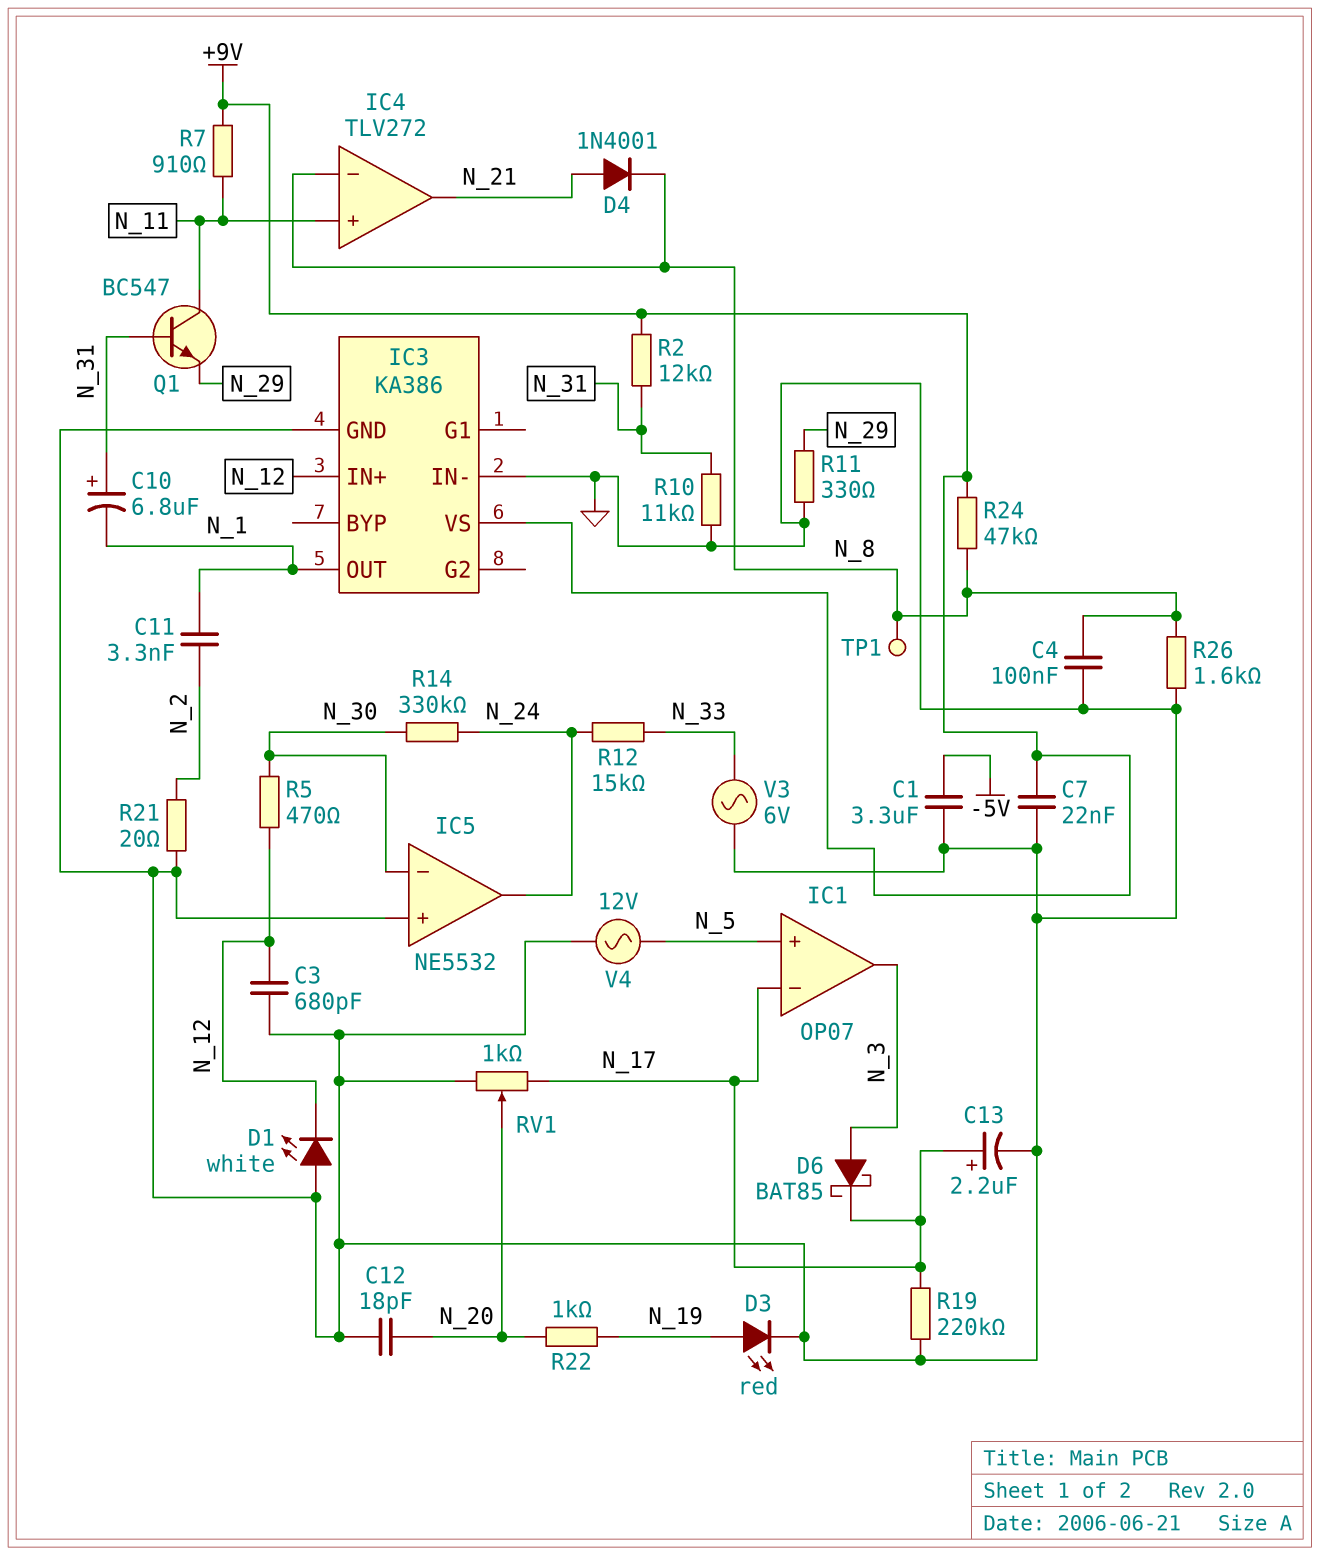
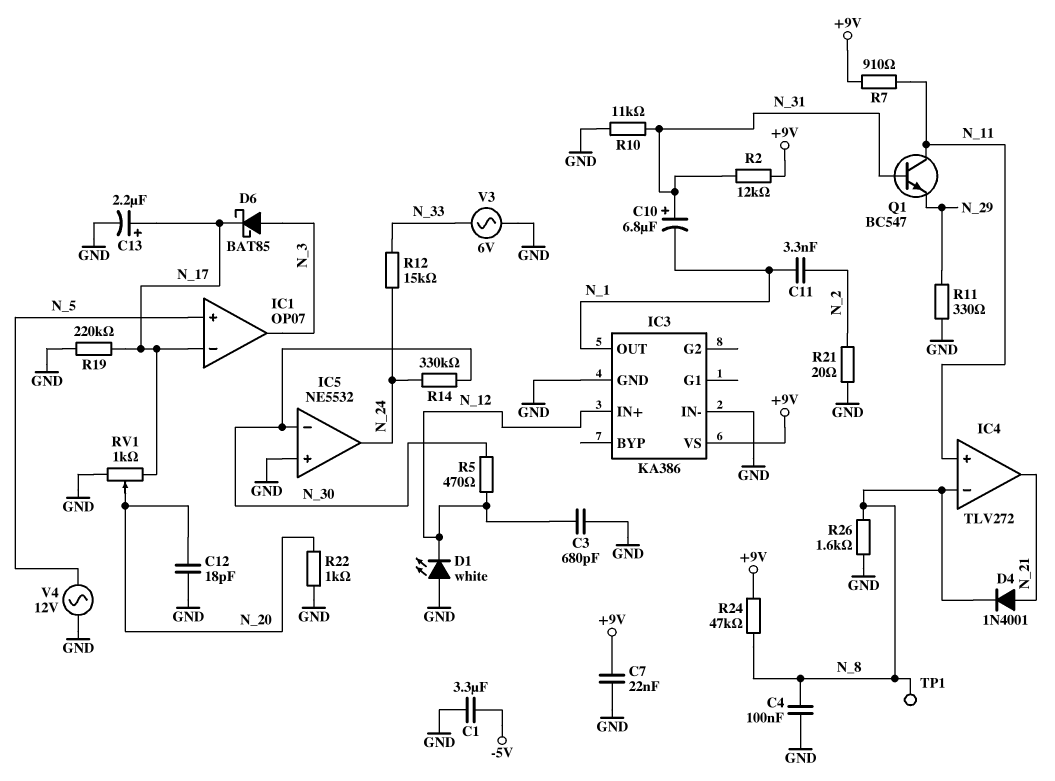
D3: LED red (A N_19, K GND) -> none
R22: 1k (N_19, N_20) -> 1k (GND, N_20)

